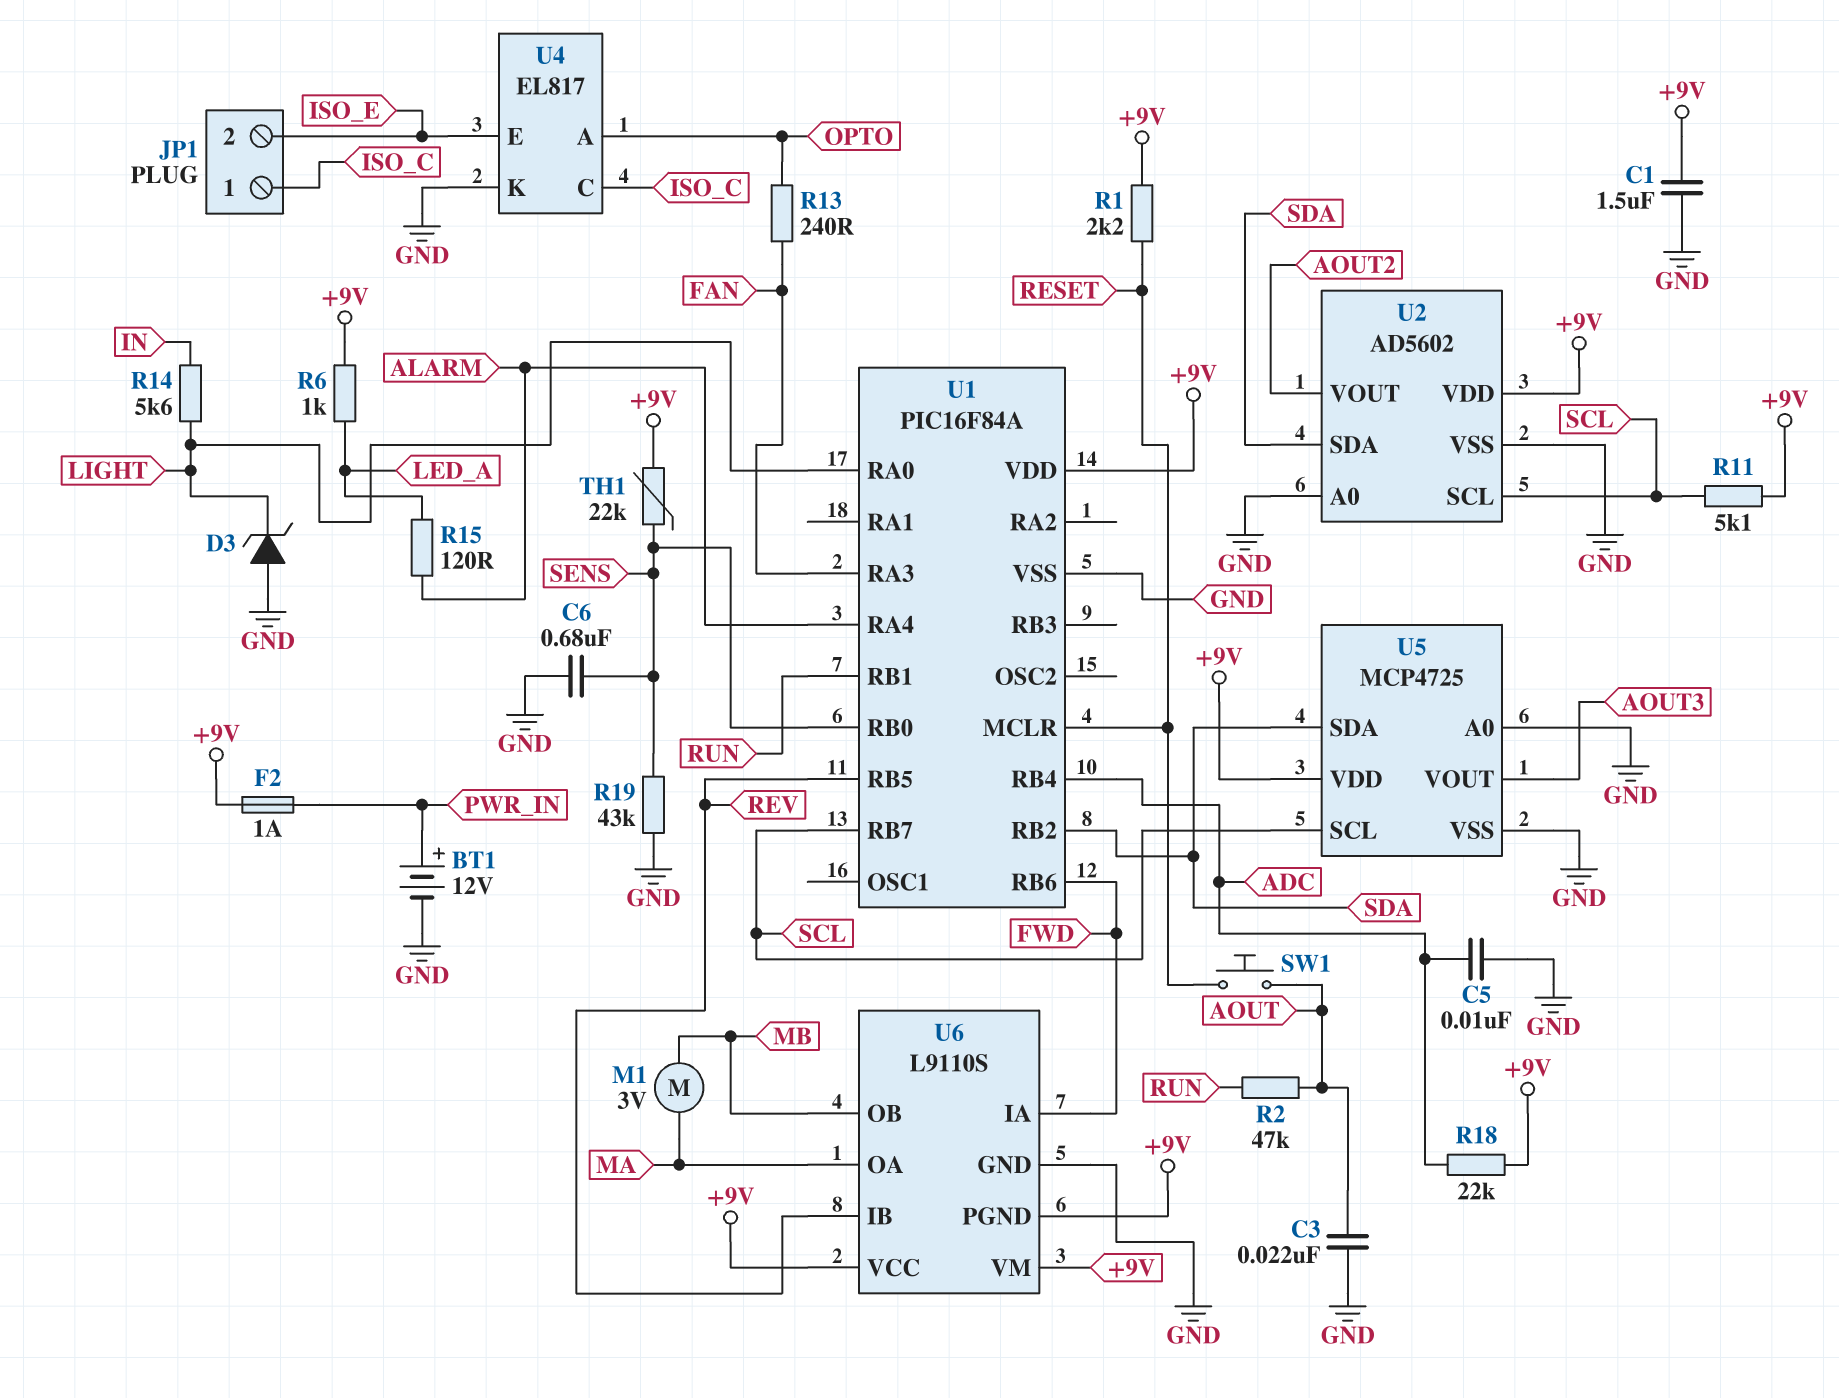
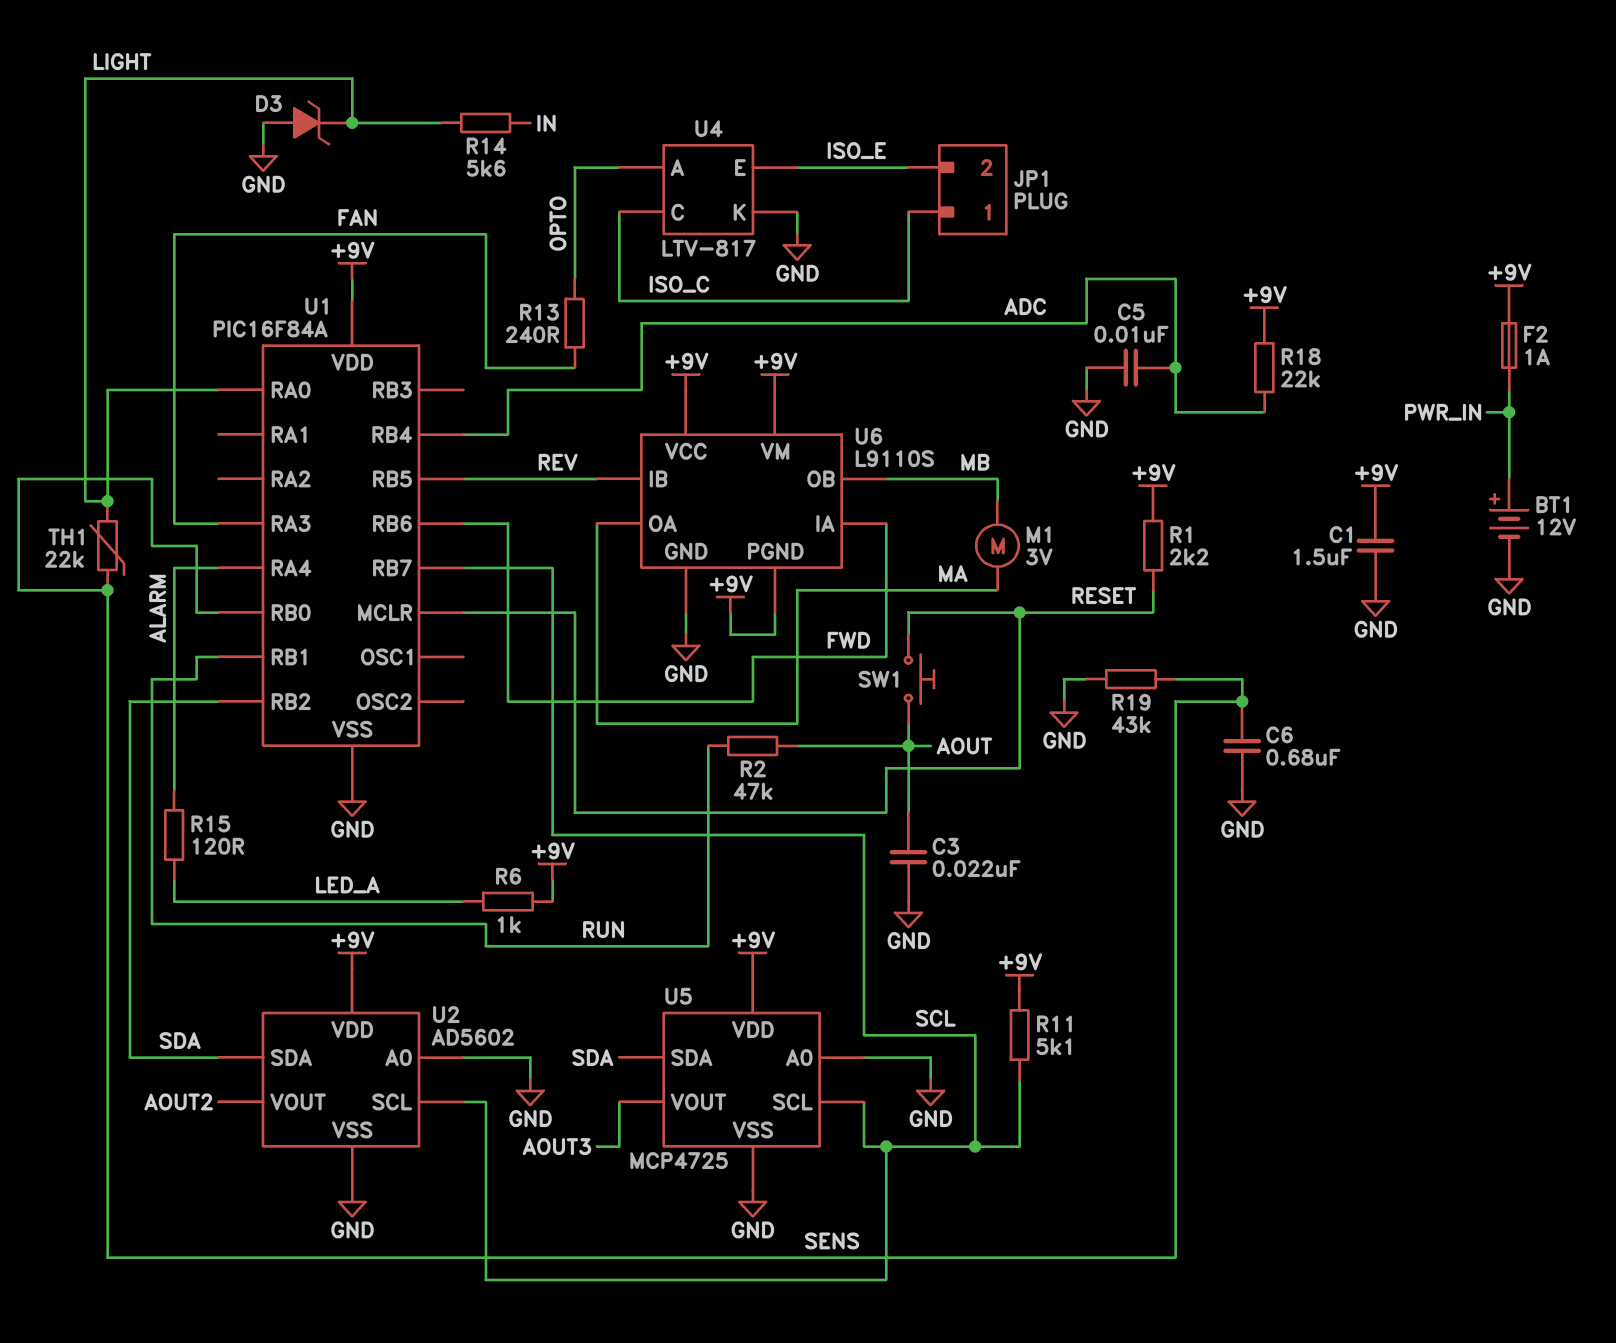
TH1: 22k (+9V, SENS) -> 22k (LIGHT, SENS)
U4: EL817 -> LTV-817

